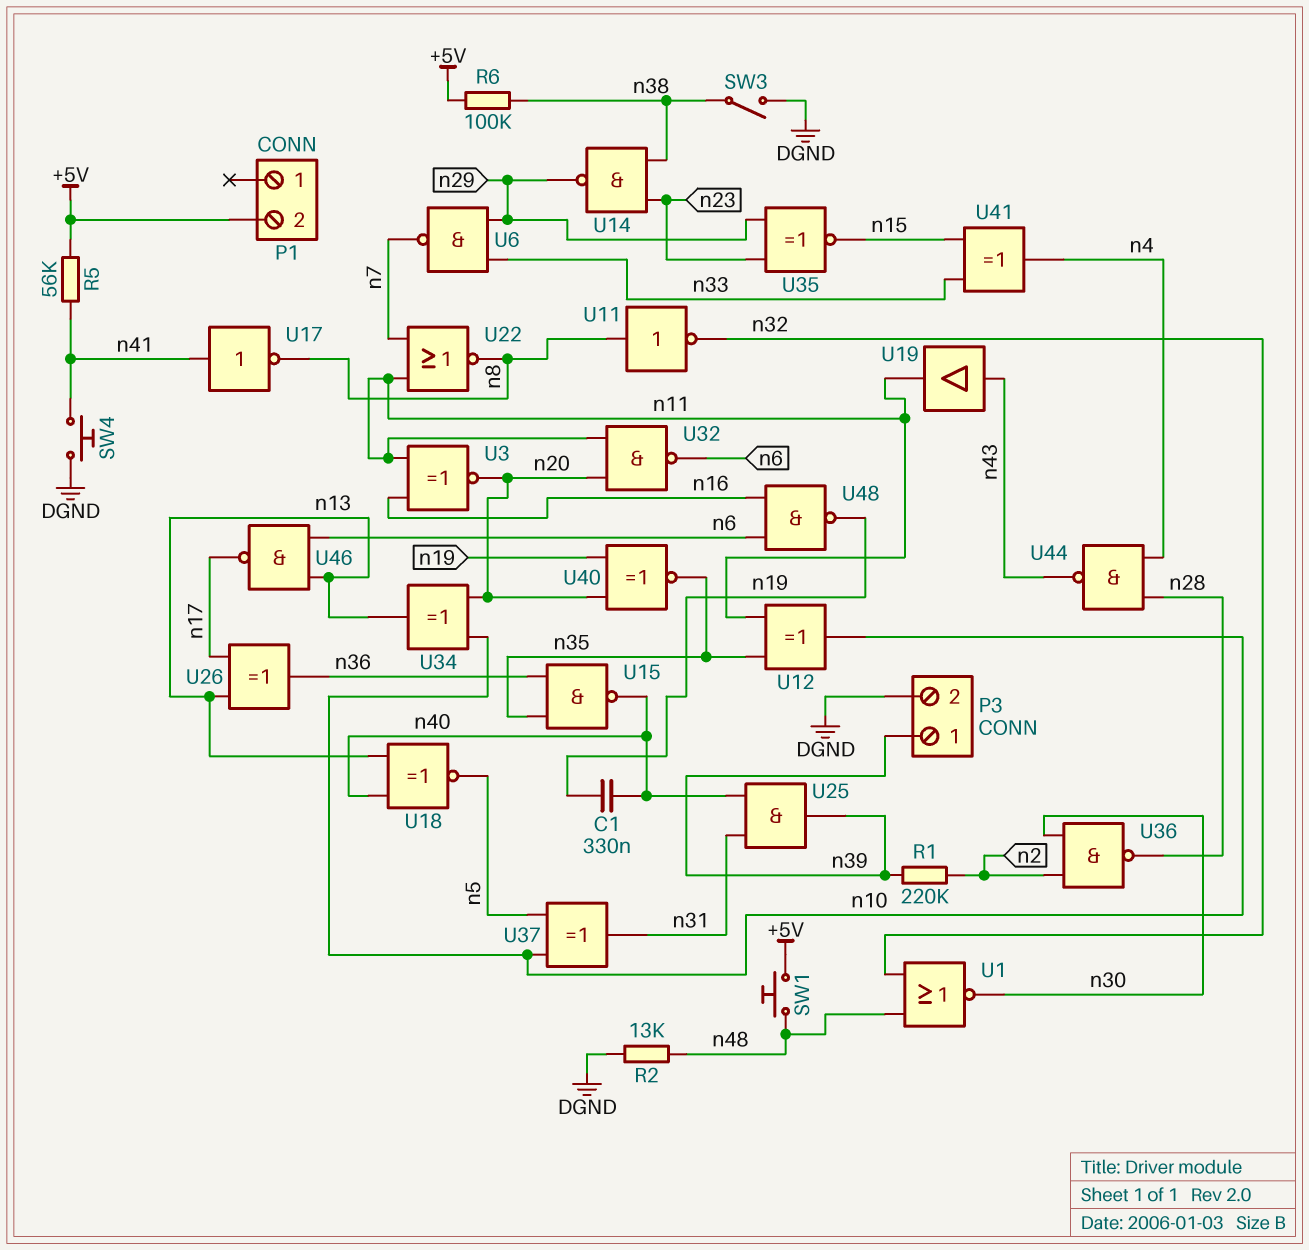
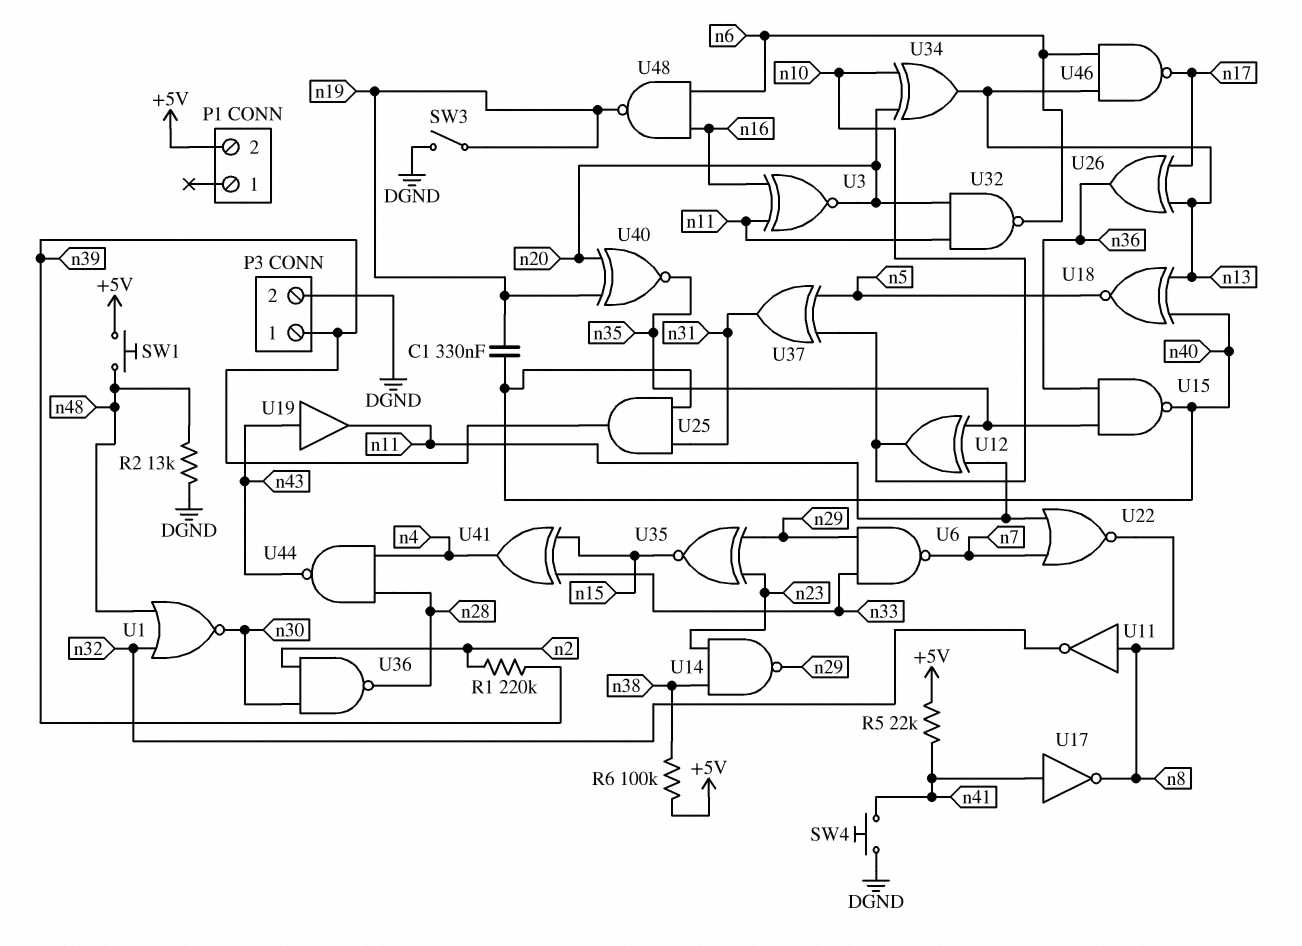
R5: 56k (+5V, n41) -> 22k (+5V, n41)
SW3: switch (DGND, n38) -> switch (DGND, n19)

